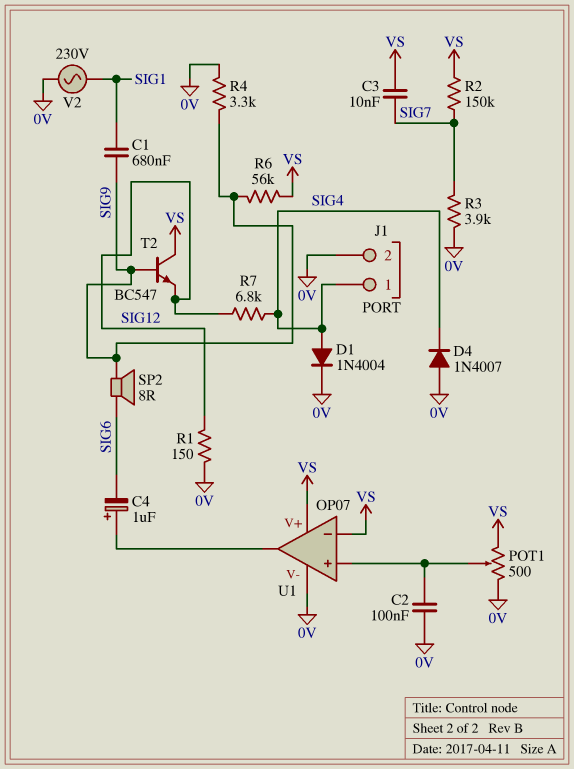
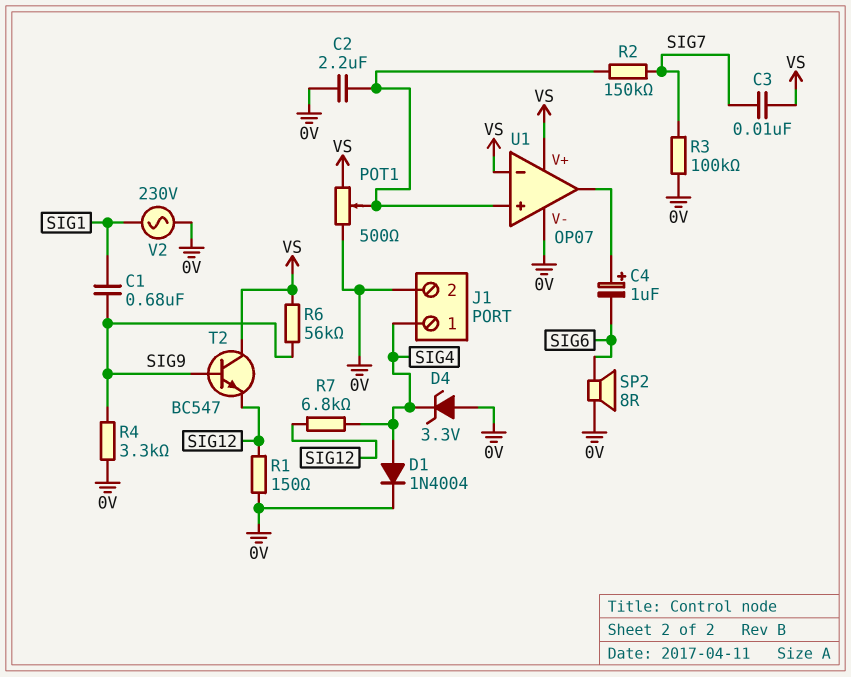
C2: 100nF (0V, U1/in+) -> 2.2uF (0V, U1/in+)
D4: diode 1N4007 (A 0V, K SIG4) -> zener 3.3V (A 0V, K SIG4)
R2: 150k (SIG7, VS) -> 150k (SIG7, U1/in+)
R3: 3.9k (0V, SIG7) -> 100k (0V, SIG7)
SP2: speaker 8R (SIG6, SIG9) -> speaker 8R (0V, SIG6)

